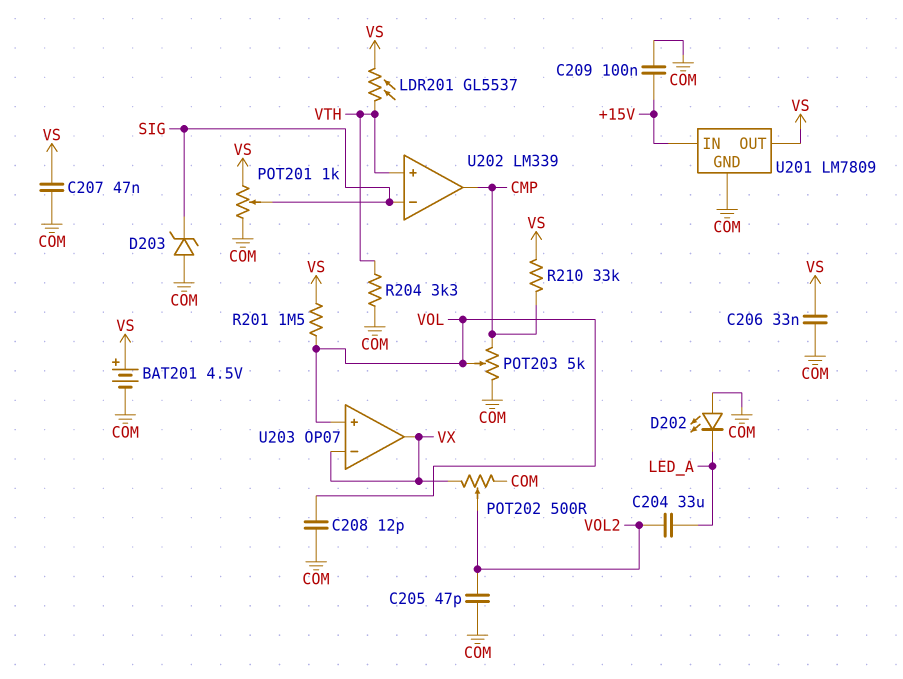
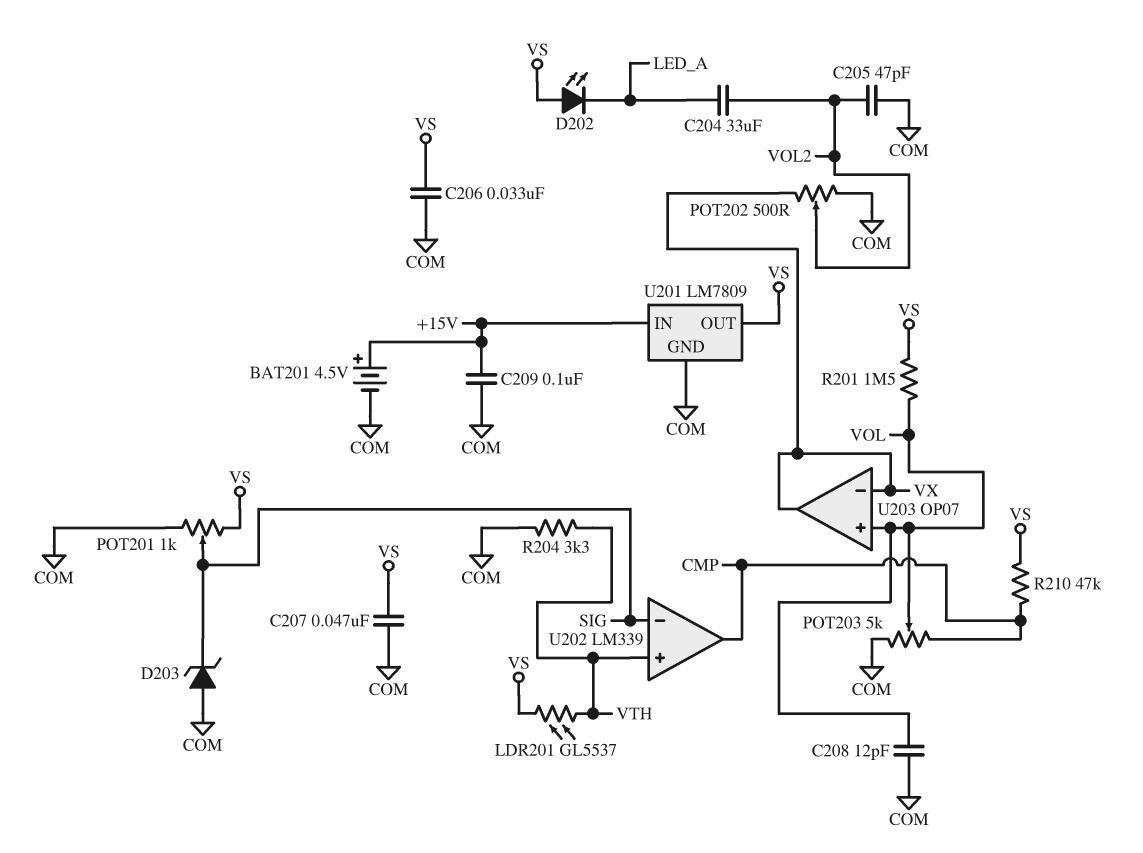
BAT201: 4.5V (plus VS, minus COM) -> 4.5V (plus +15V, minus COM)
D202: LED (A COM, K LED_A) -> LED (A VS, K LED_A)
R210: 33k (CMP, VS) -> 47k (CMP, VS)

